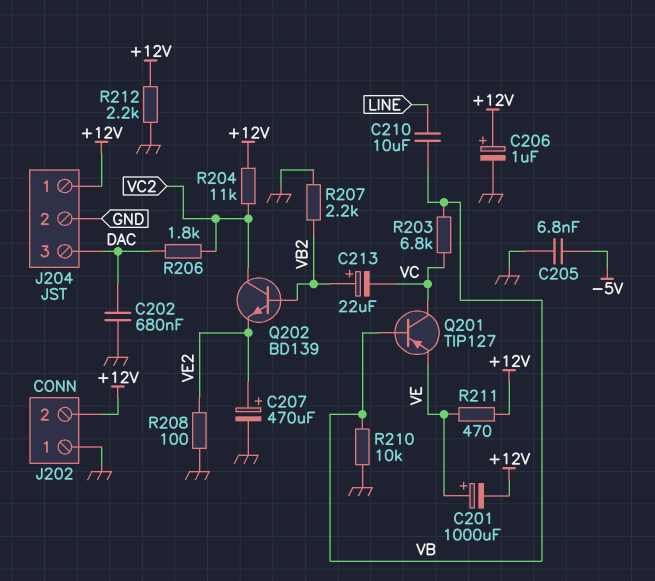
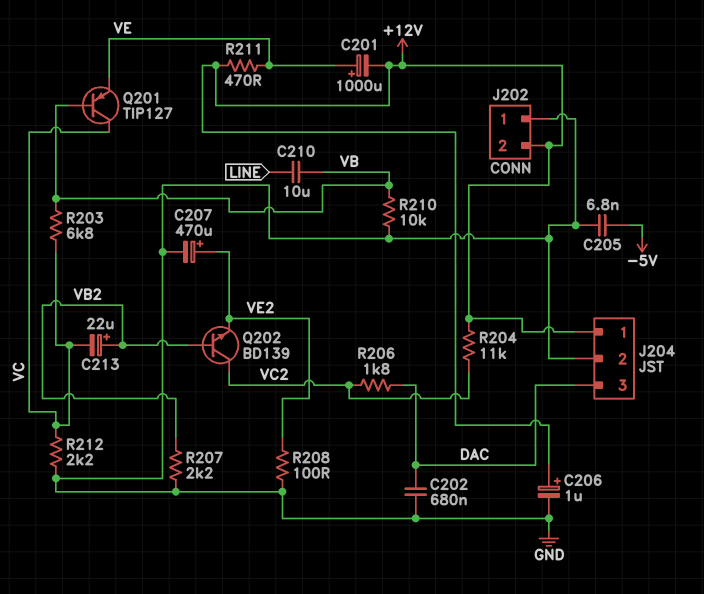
R212: 2.2k (+12V, GND) -> 2.2k (GND, VC)

